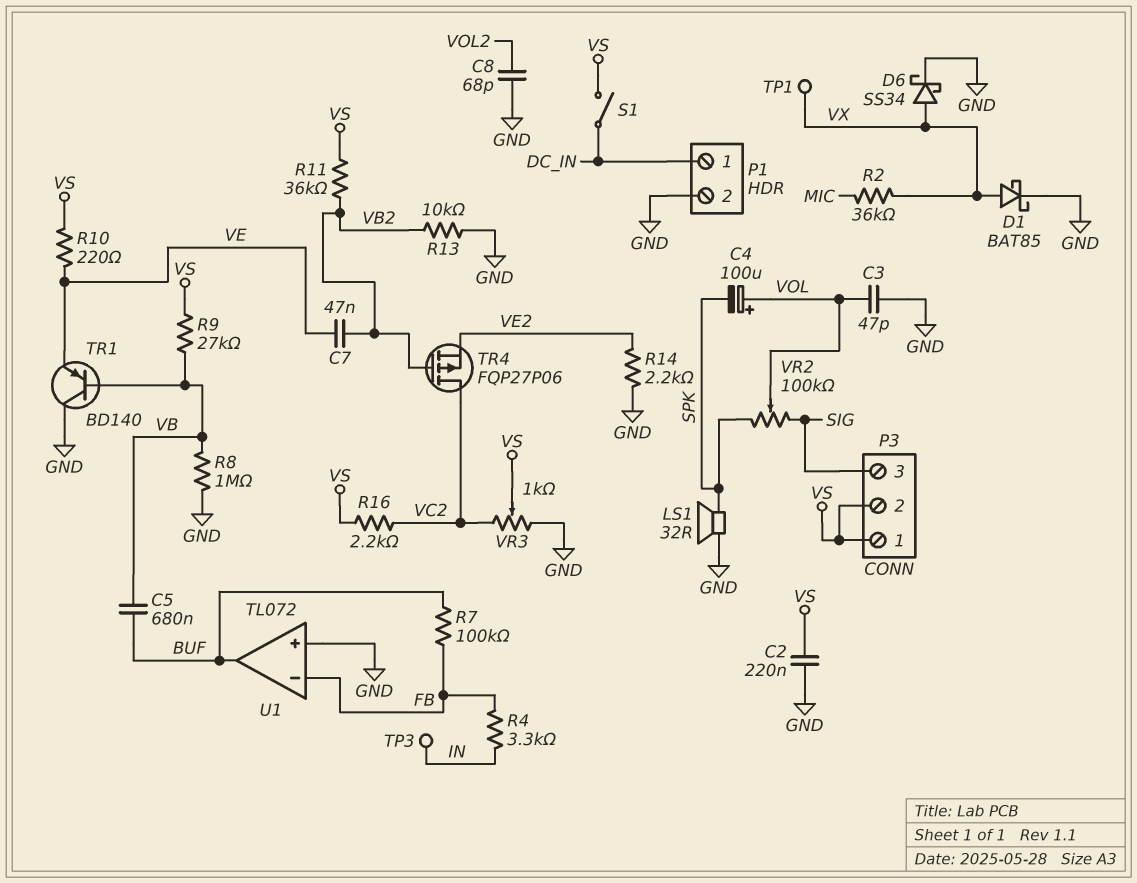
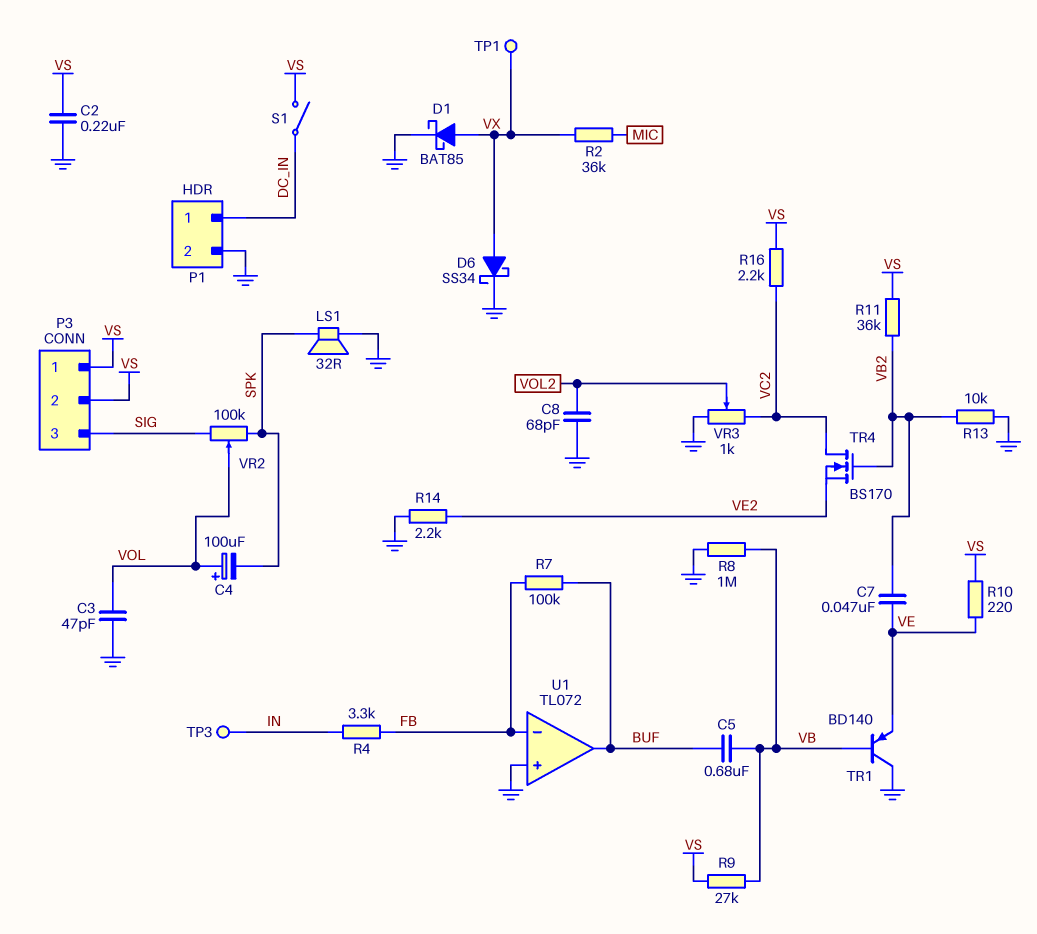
TR4: PMOS FQP27P06 (G VB2, D VC2, S VE2) -> NMOS BS170 (G VB2, D VC2, S VE2)
VR3: 1k (GND, VC2, wiper VS) -> 1k (GND, VC2, wiper VOL2)

